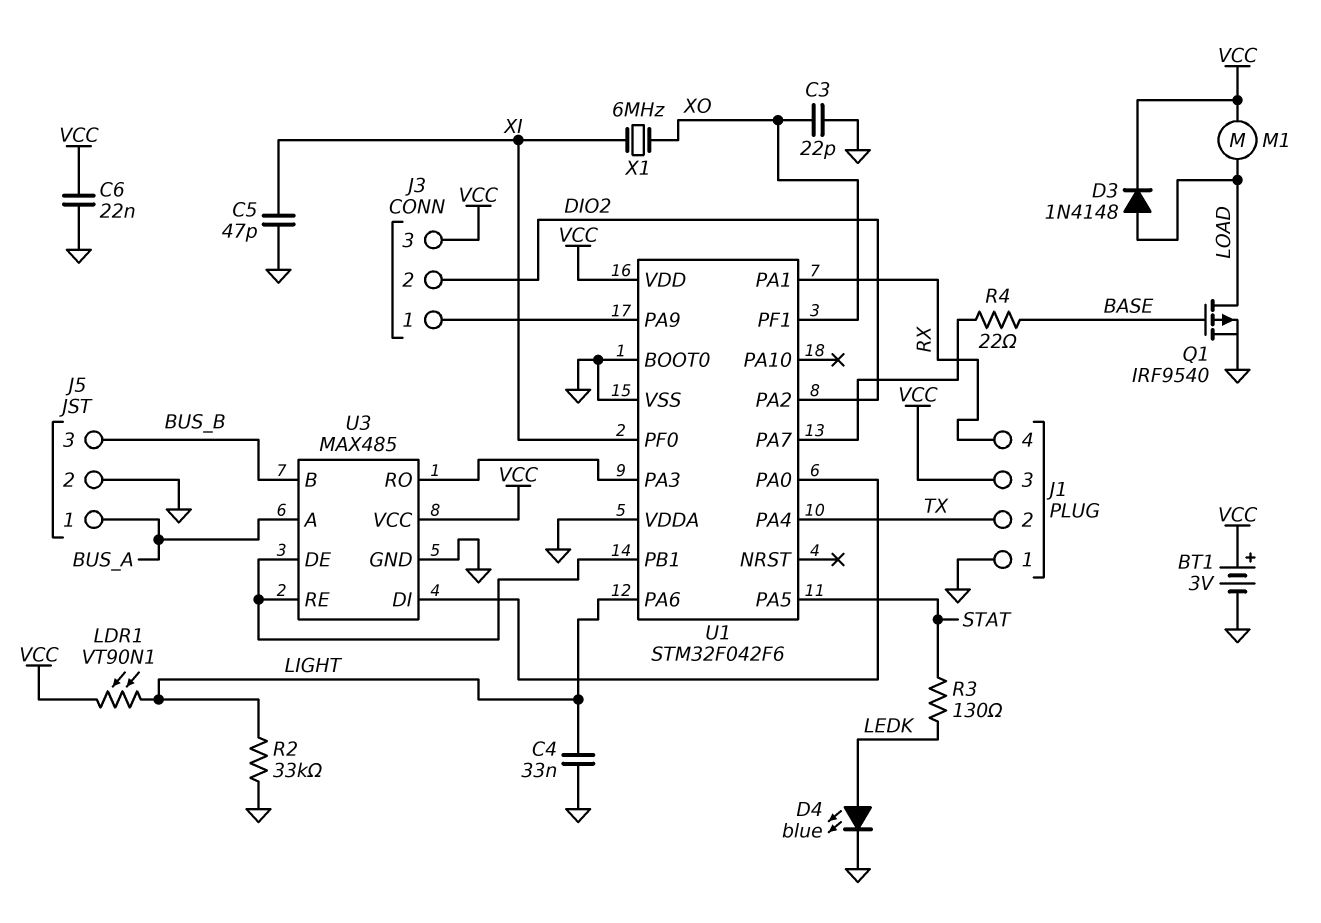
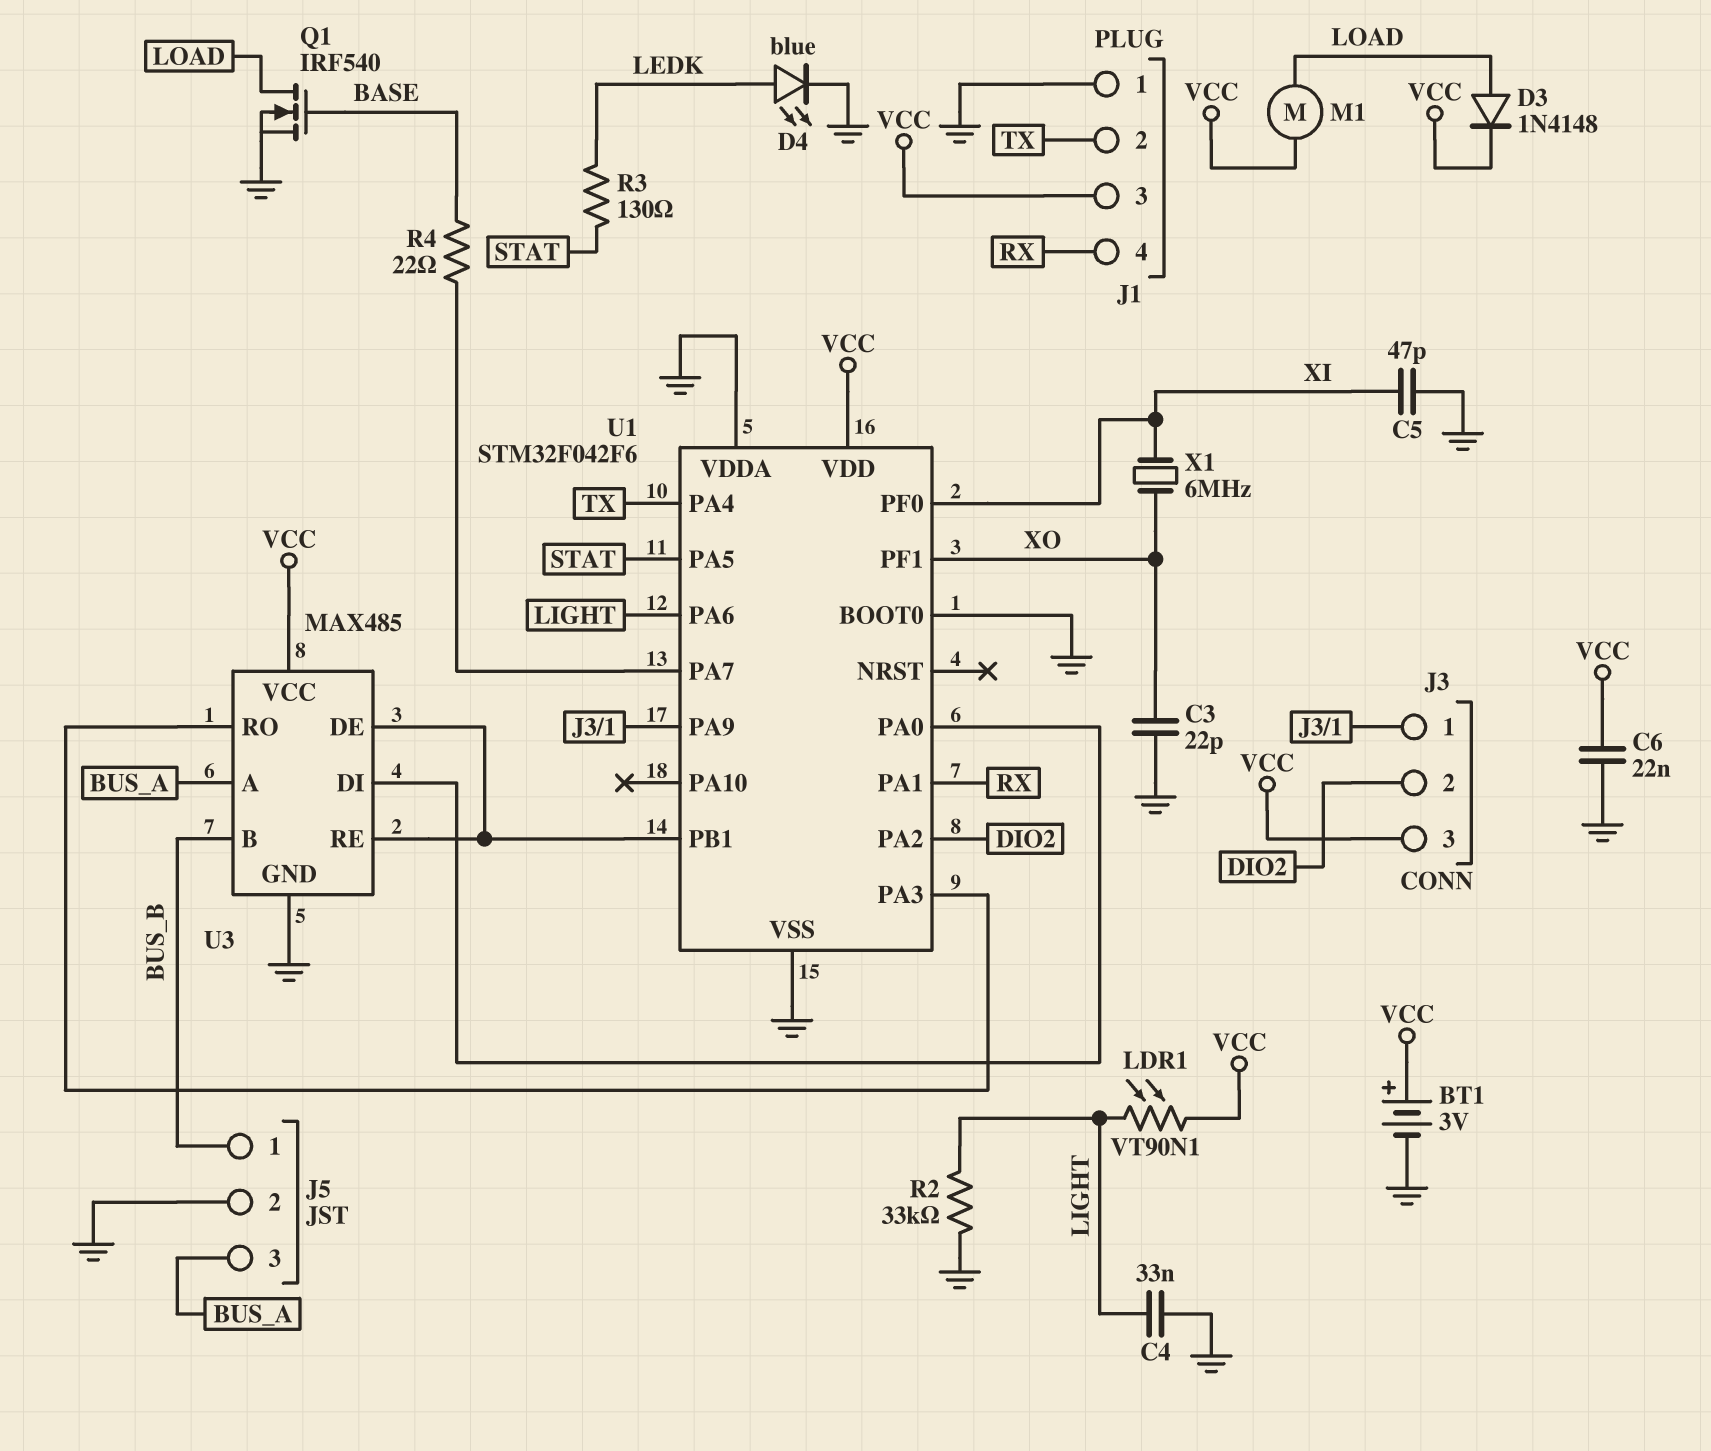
J5 pin 1: BUS_A -> BUS_B
J5 pin 3: BUS_B -> BUS_A
Q1: PMOS IRF9540 (G BASE, D LOAD, S GND) -> NMOS IRF540 (G BASE, D LOAD, S GND)

